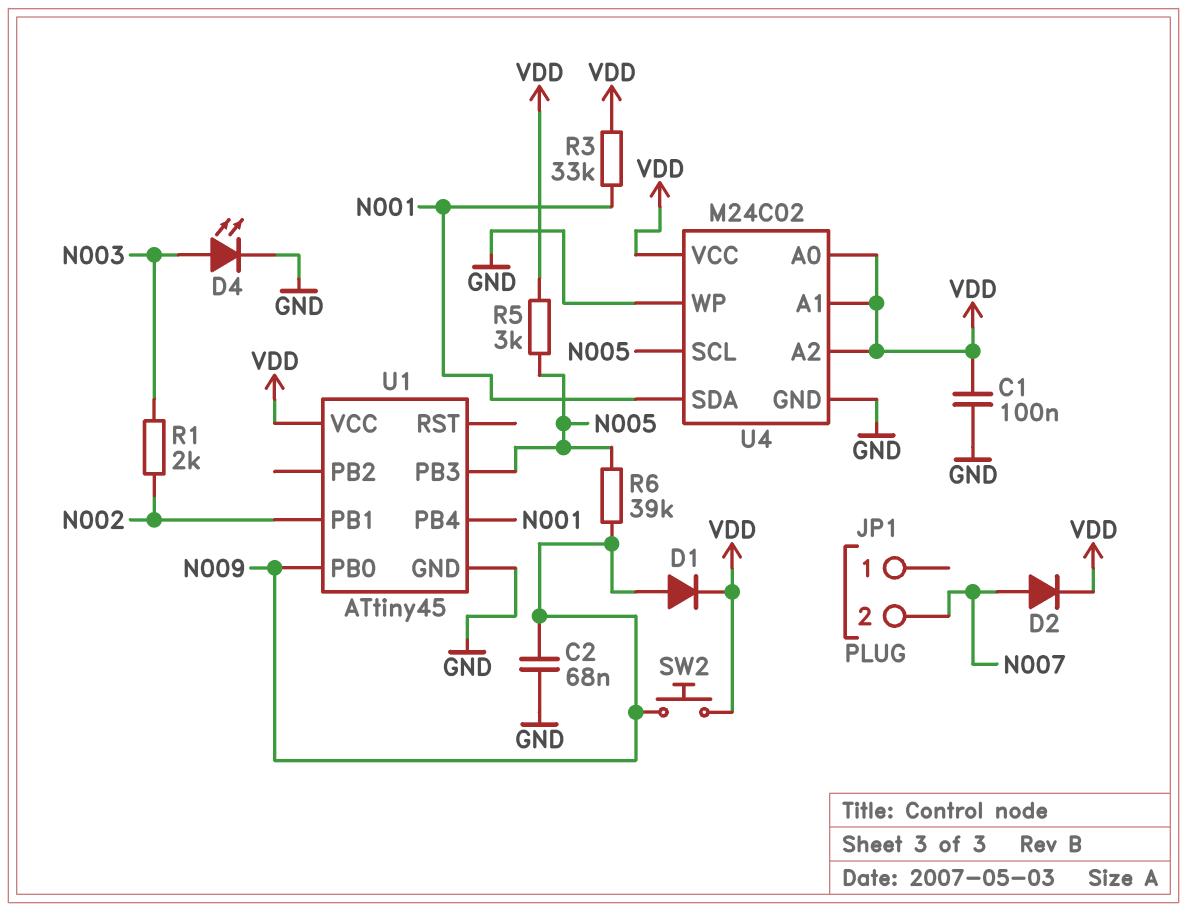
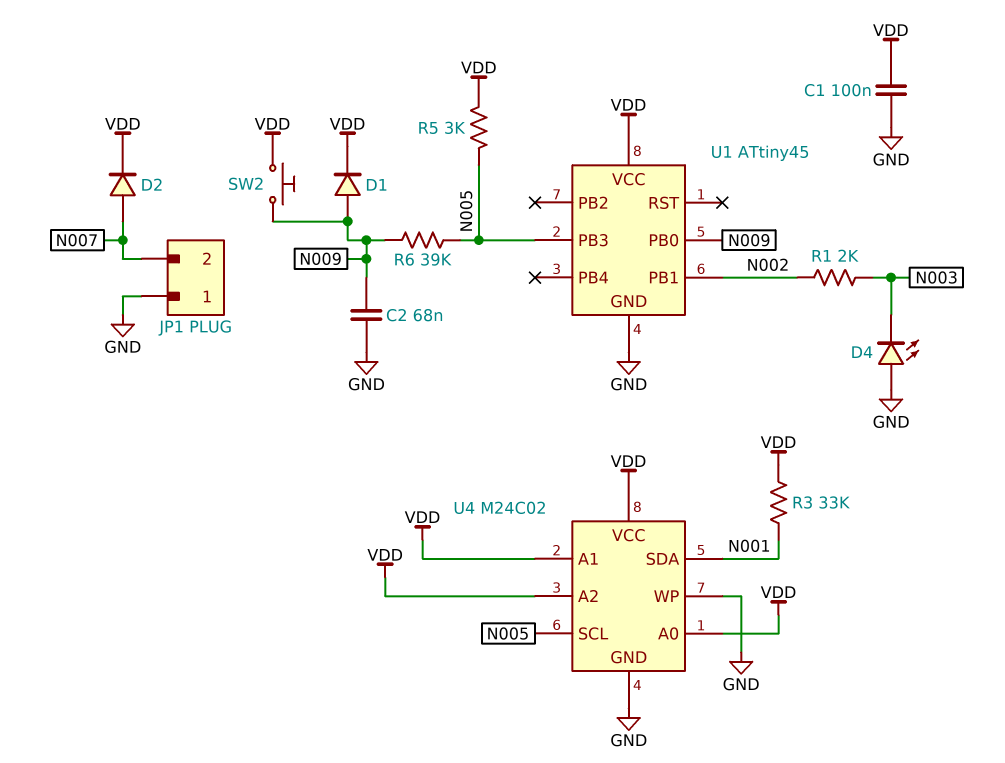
D4: LED (A N003, K GND) -> LED (A GND, K N003)
JP1 pin 1: none -> GND
U1 pin PB4: N001 -> none

